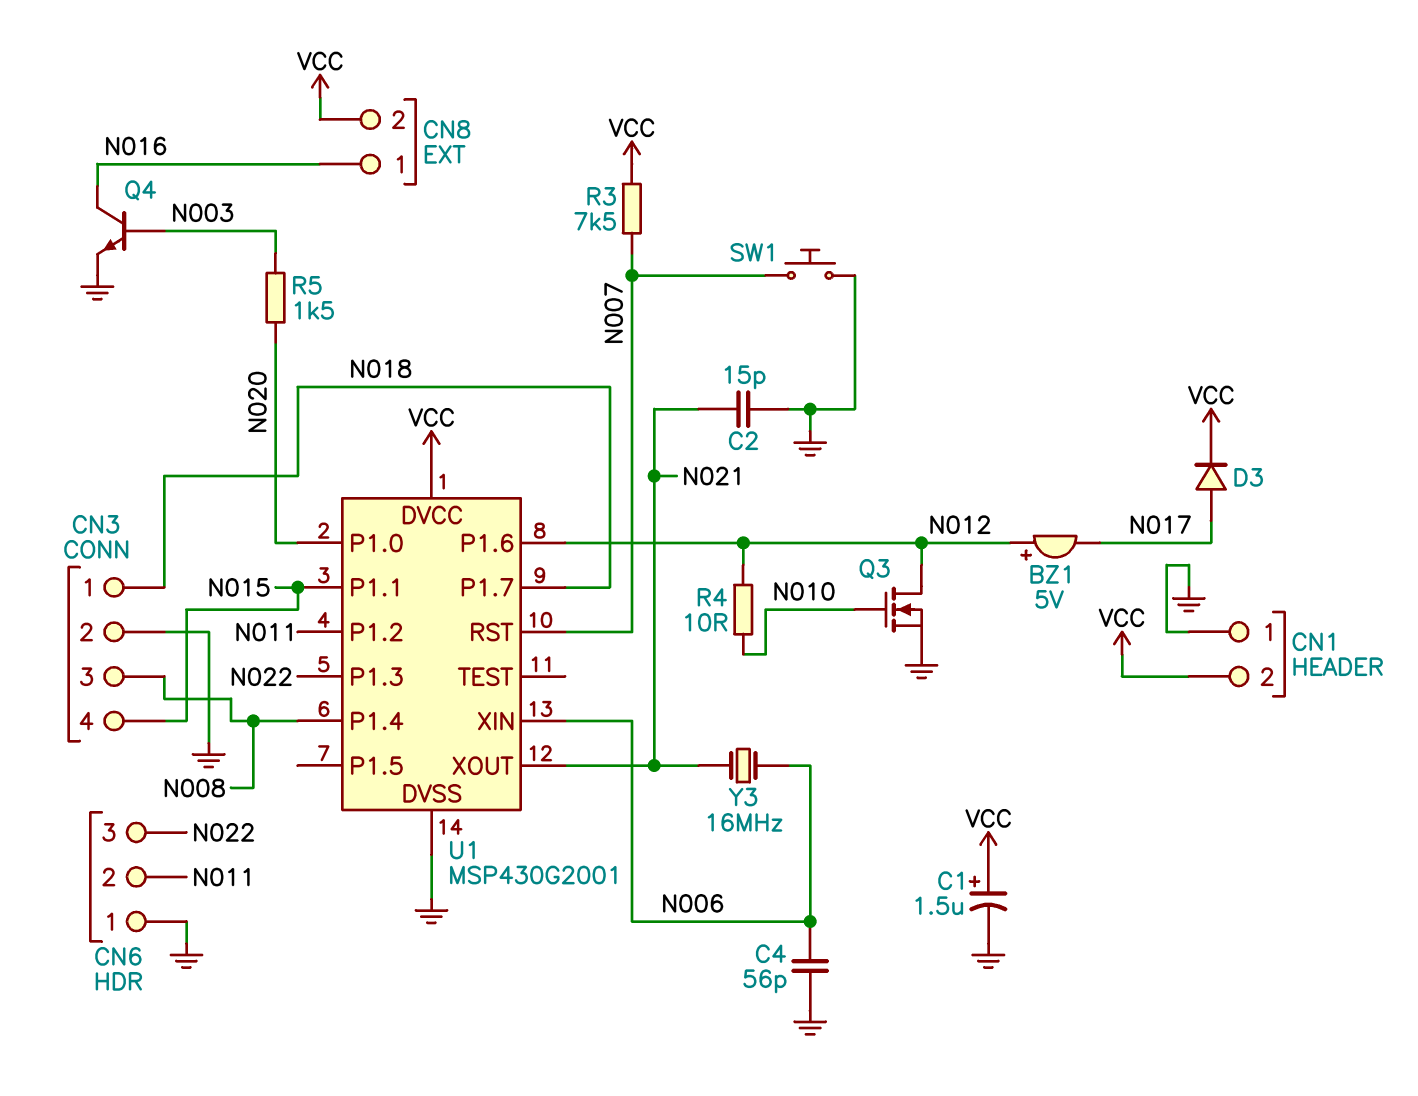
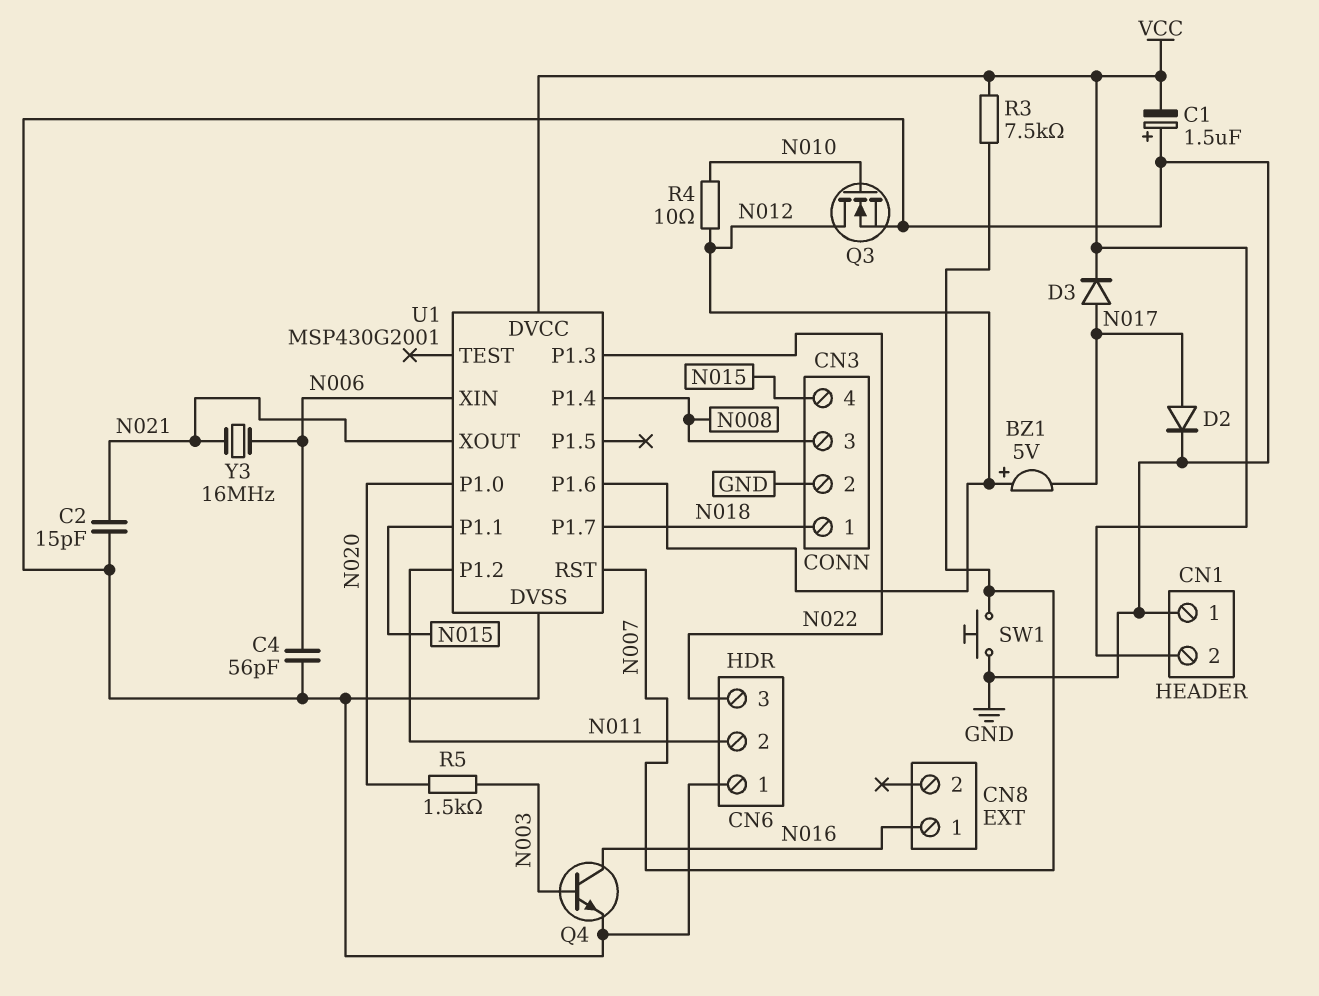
C1: 1.5uF (plus VCC, minus GND) -> 1.5uF (plus GND, minus VCC)
CN8 pin 2: VCC -> none
D2: none -> diode (A N017, K GND)

